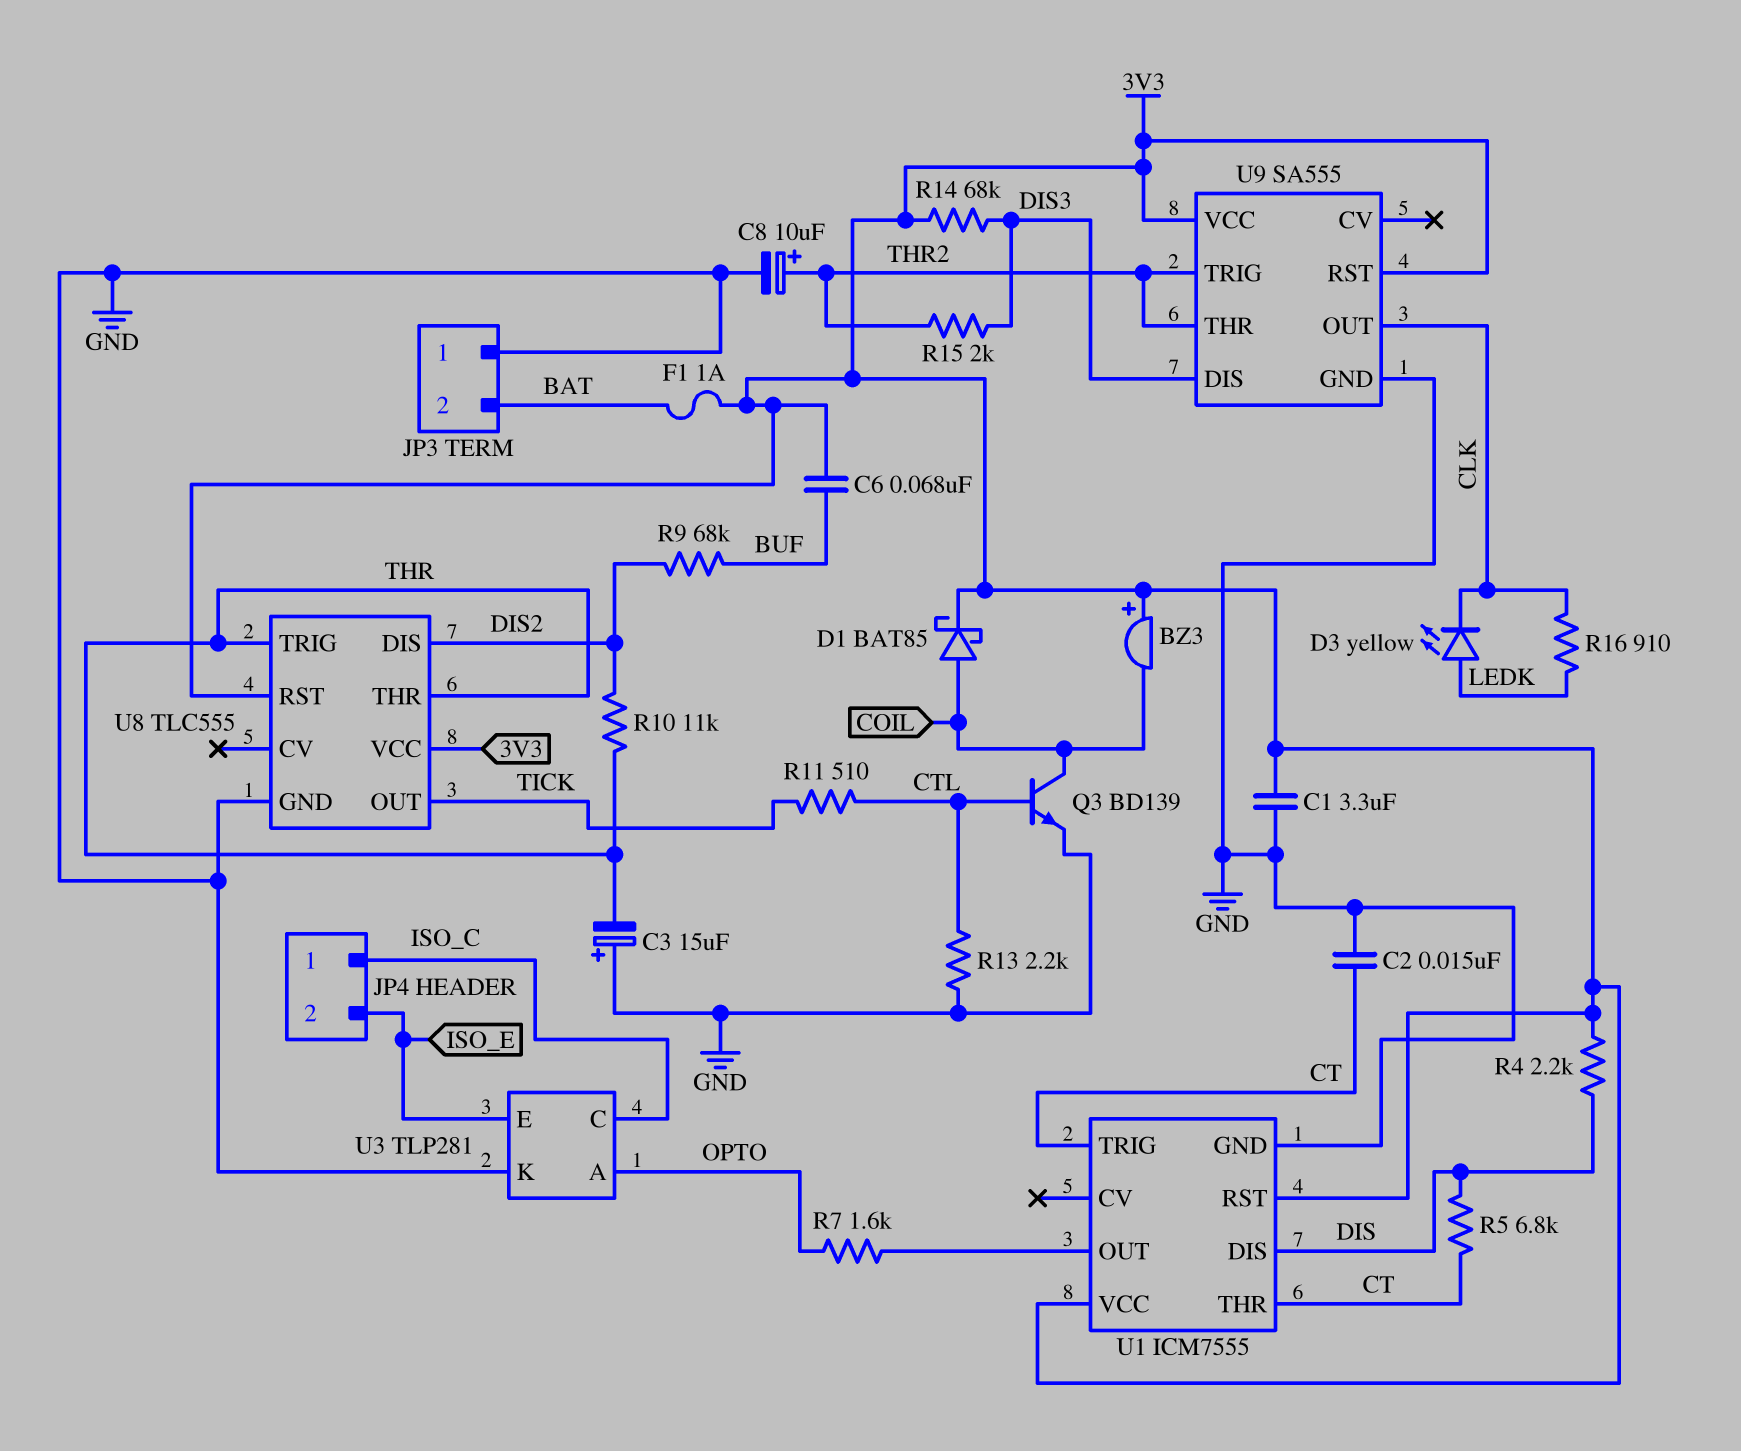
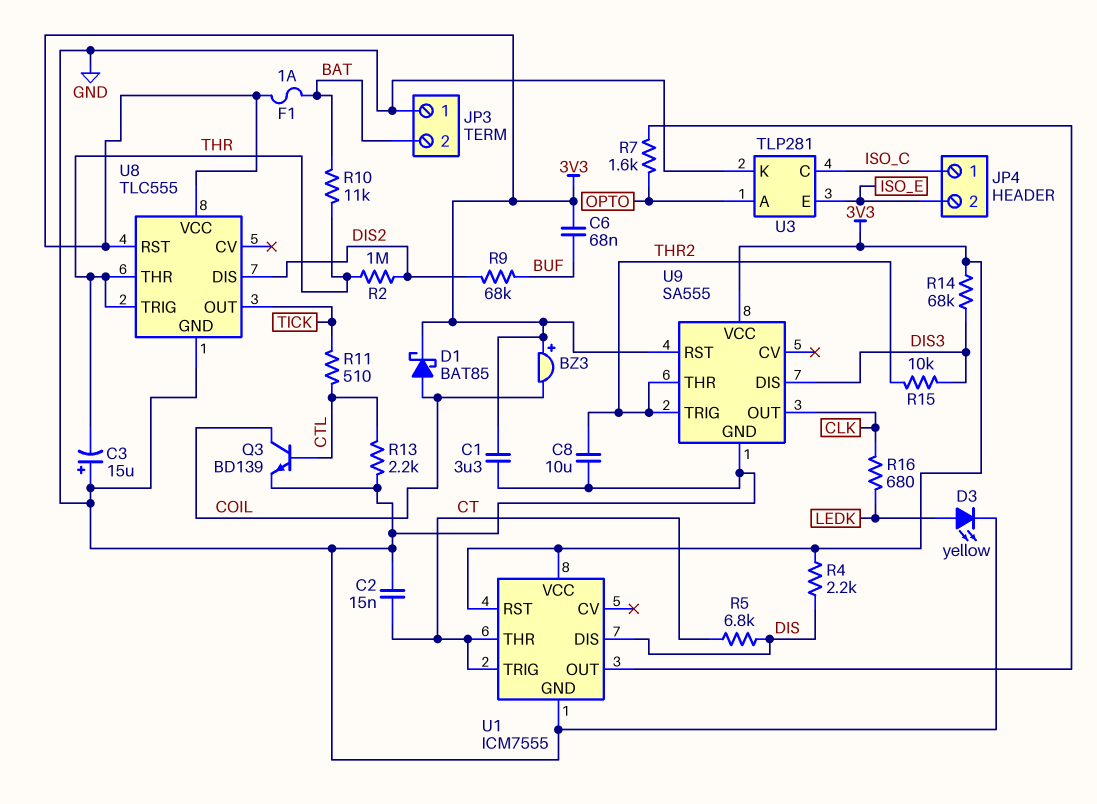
C8: 10uF (plus THR2, minus GND) -> 10uF (GND, THR2)
D3: LED yellow (A LEDK, K CLK) -> LED yellow (A LEDK, K GND)
R2: none -> 1M (DIS2, THR)
R10: 11k (DIS2, THR) -> 11k (BAT, THR)
R15: 2k (DIS3, THR2) -> 10k (DIS3, THR2)
R16: 910 (CLK, LEDK) -> 680 (CLK, LEDK)

